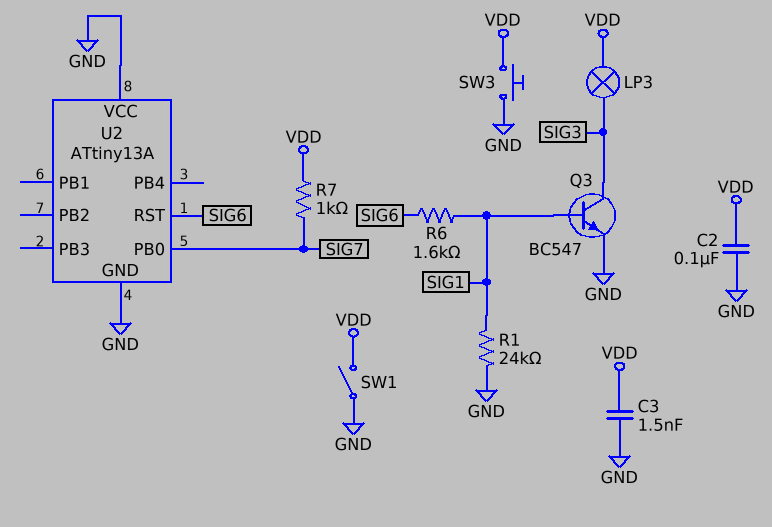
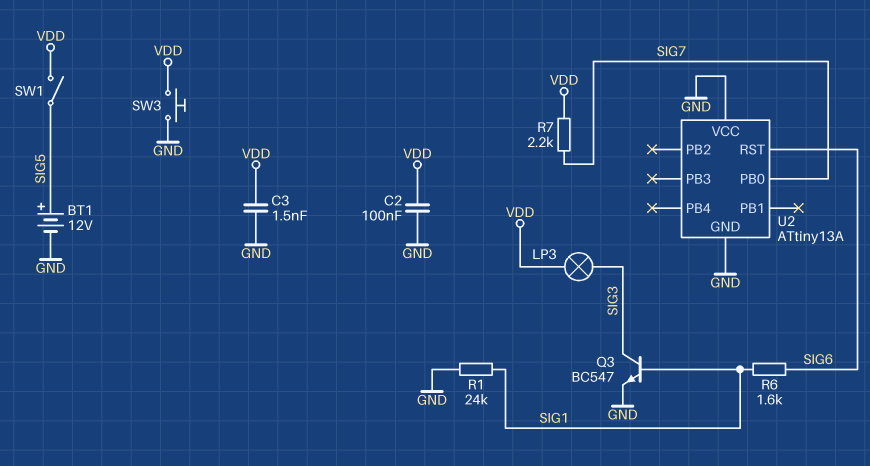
BT1: none -> 12V (plus SIG5, minus GND)
R7: 1k (SIG7, VDD) -> 2.2k (SIG7, VDD)
SW1: switch (GND, VDD) -> switch (SIG5, VDD)

